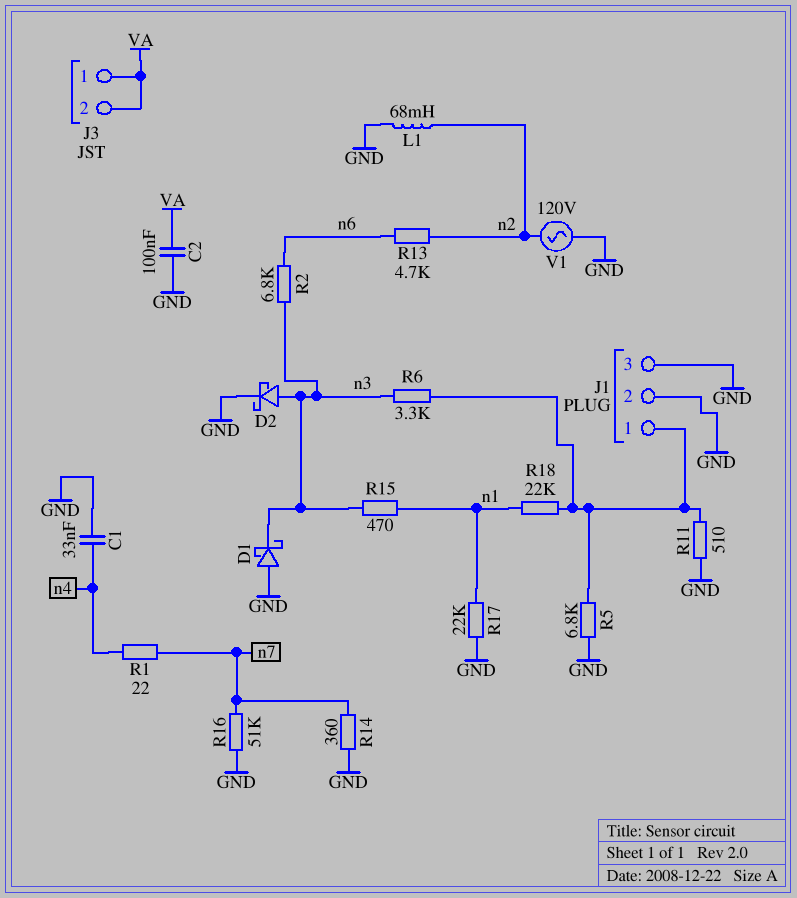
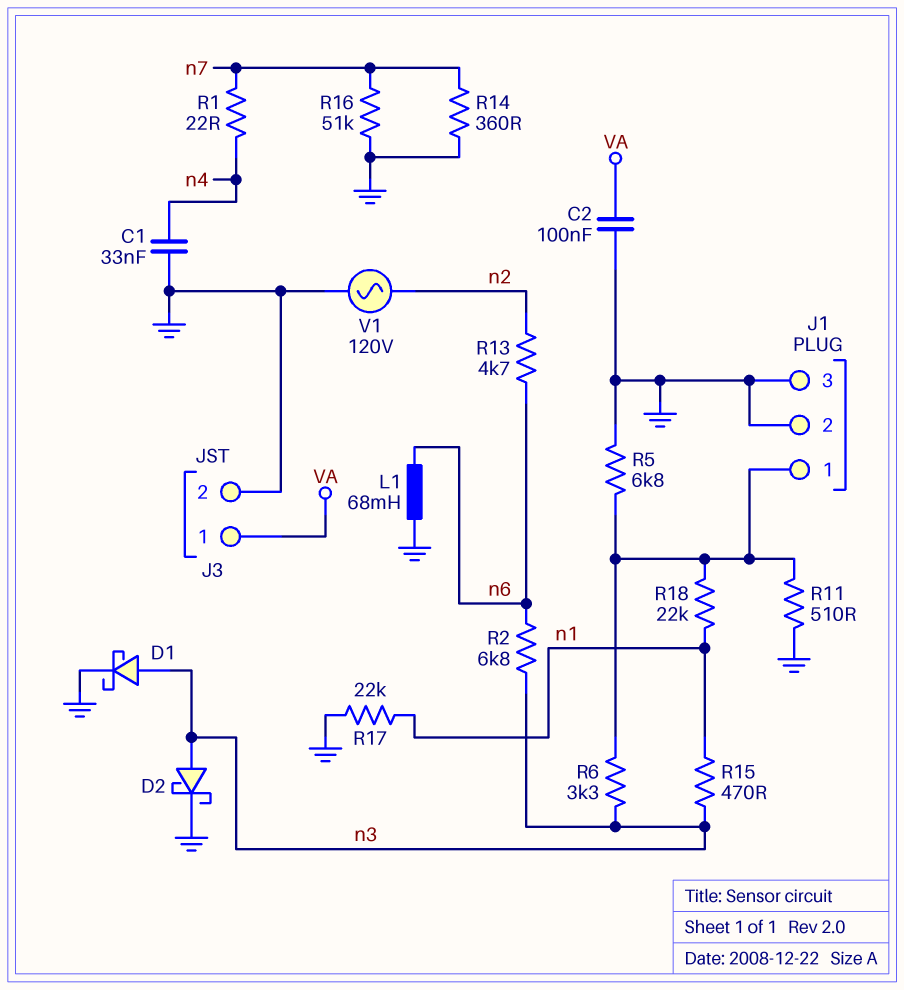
D1: schottky (A GND, K n3) -> schottky (A n3, K GND)
J3 pin 2: VA -> GND
L1: 68mH (GND, n2) -> 68mH (GND, n6)

